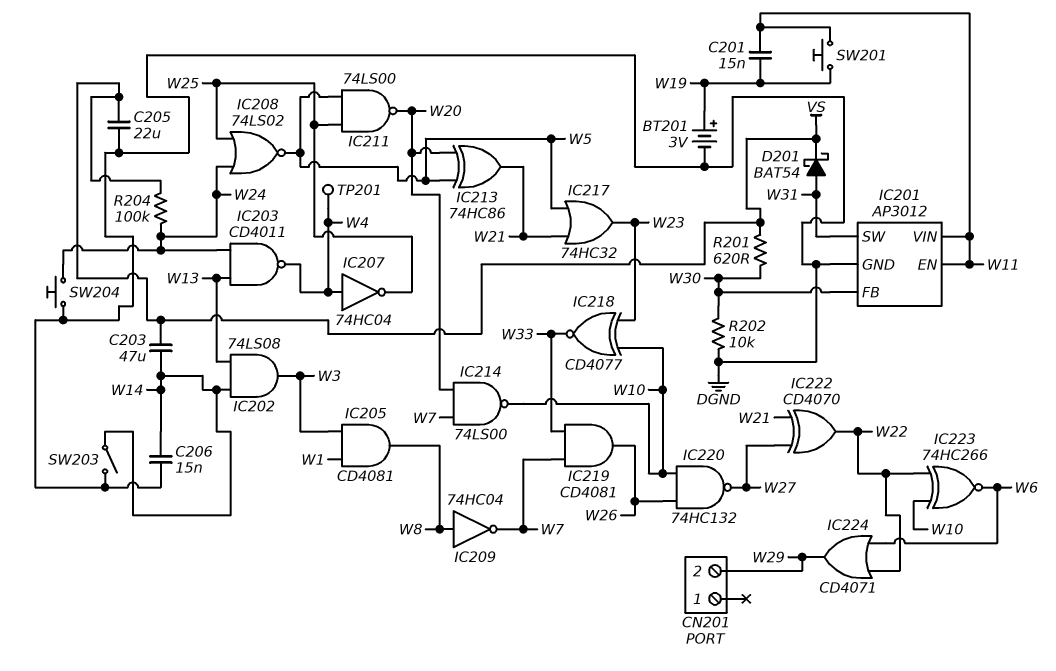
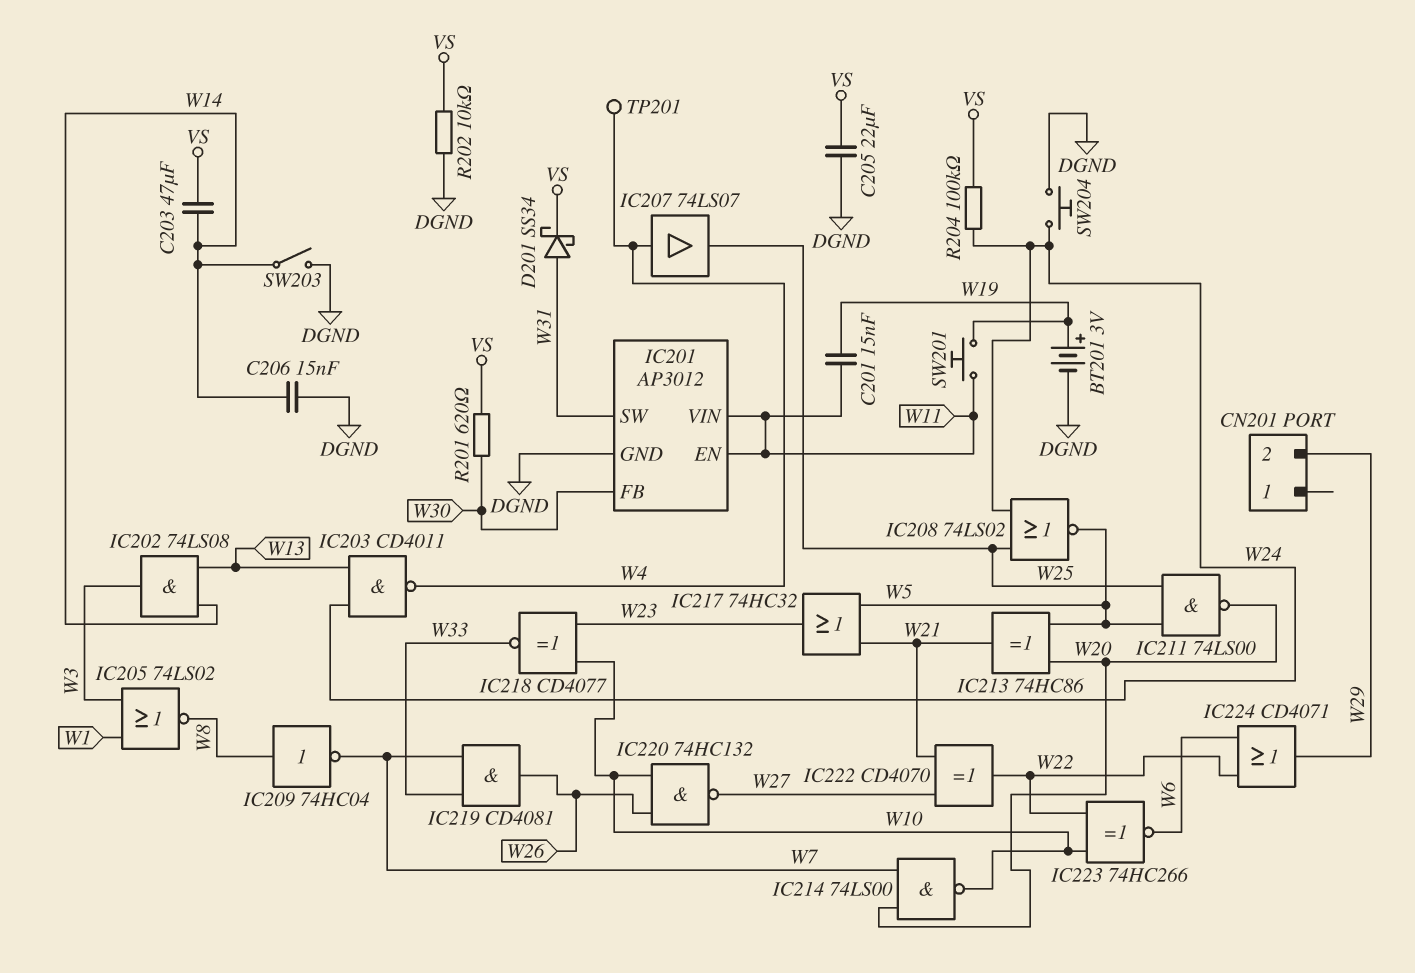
D201: schottky BAT54 (A W31, K VS) -> schottky SS34 (A W31, K VS)
IC205: AND CD4081 (in W1, in W3, out W8) -> NOR 74LS02 (in W1, in W3, out W8)
IC207: NOT 74HC04 (in W4, out W25) -> buffer 74LS07 (in W4, out W25)
R202: 10k (DGND, W30) -> 10k (DGND, VS)

